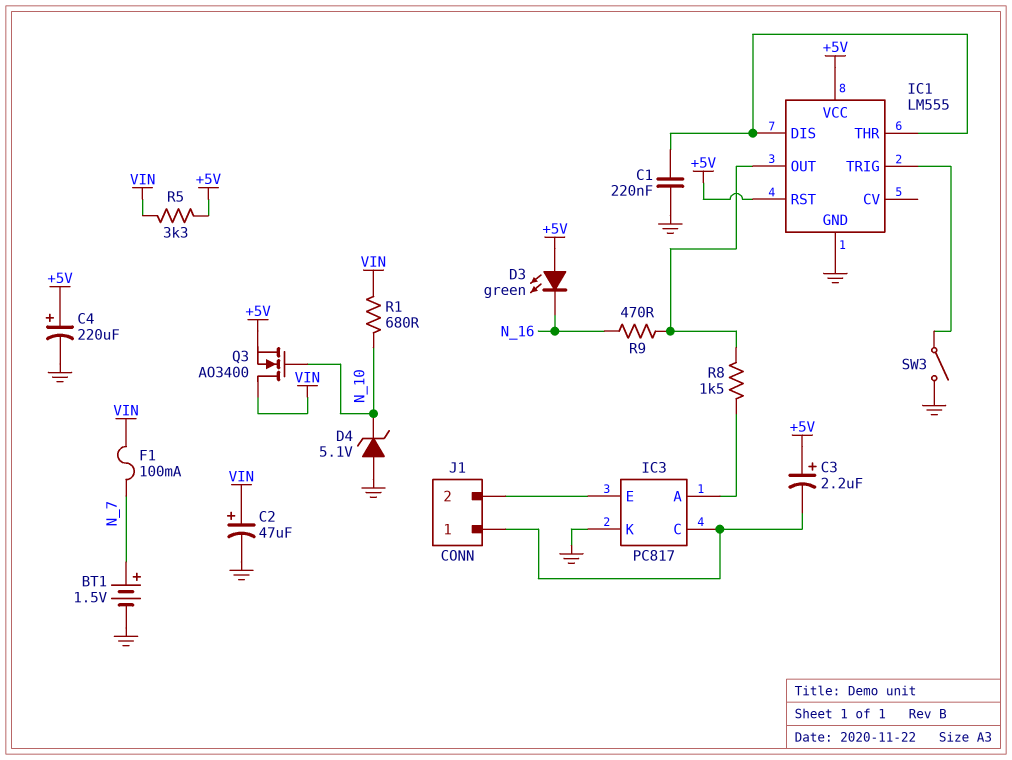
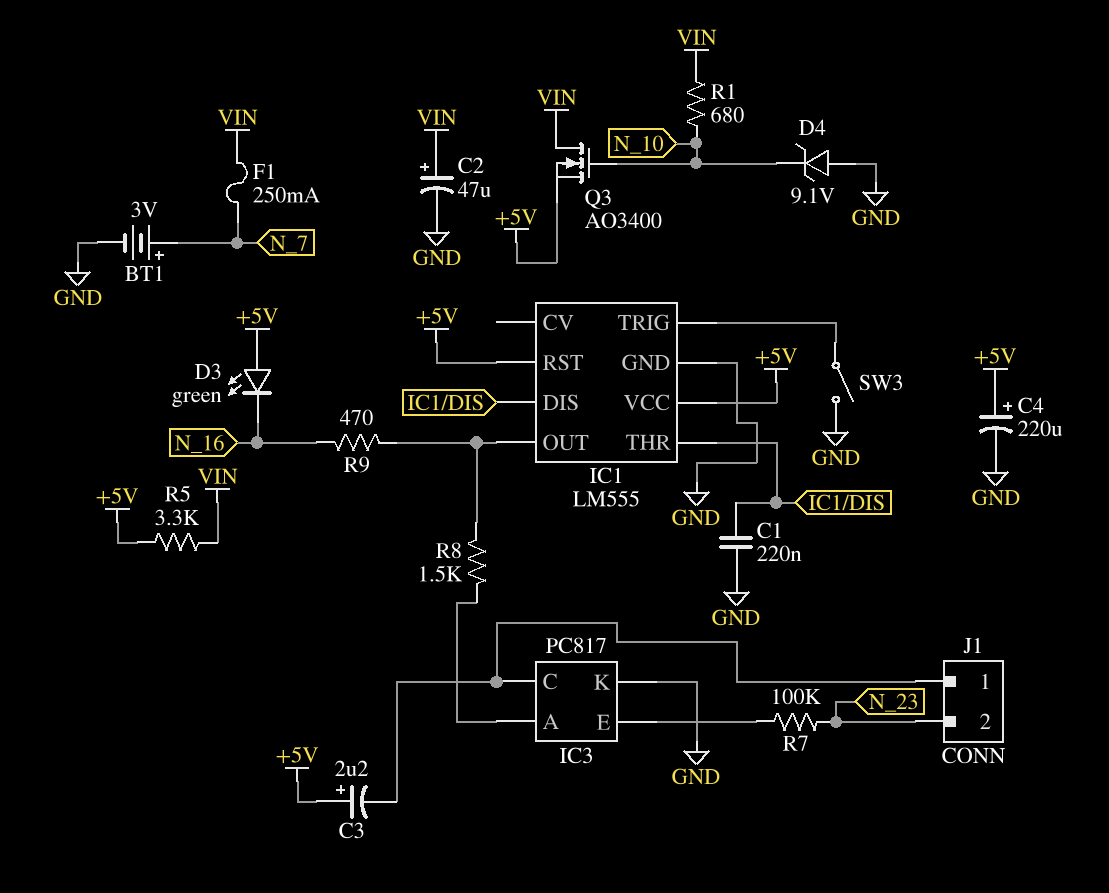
BT1: 1.5V (plus N_7, minus GND) -> 3V (plus N_7, minus GND)
D4: zener 5.1V (A GND, K N_10) -> zener 9.1V (A GND, K N_10)
F1: 100mA (N_7, VIN) -> 250mA (N_7, VIN)
J1 pin 2: IC3/E -> N_23
R7: none -> 100k (IC3/E, N_23)

